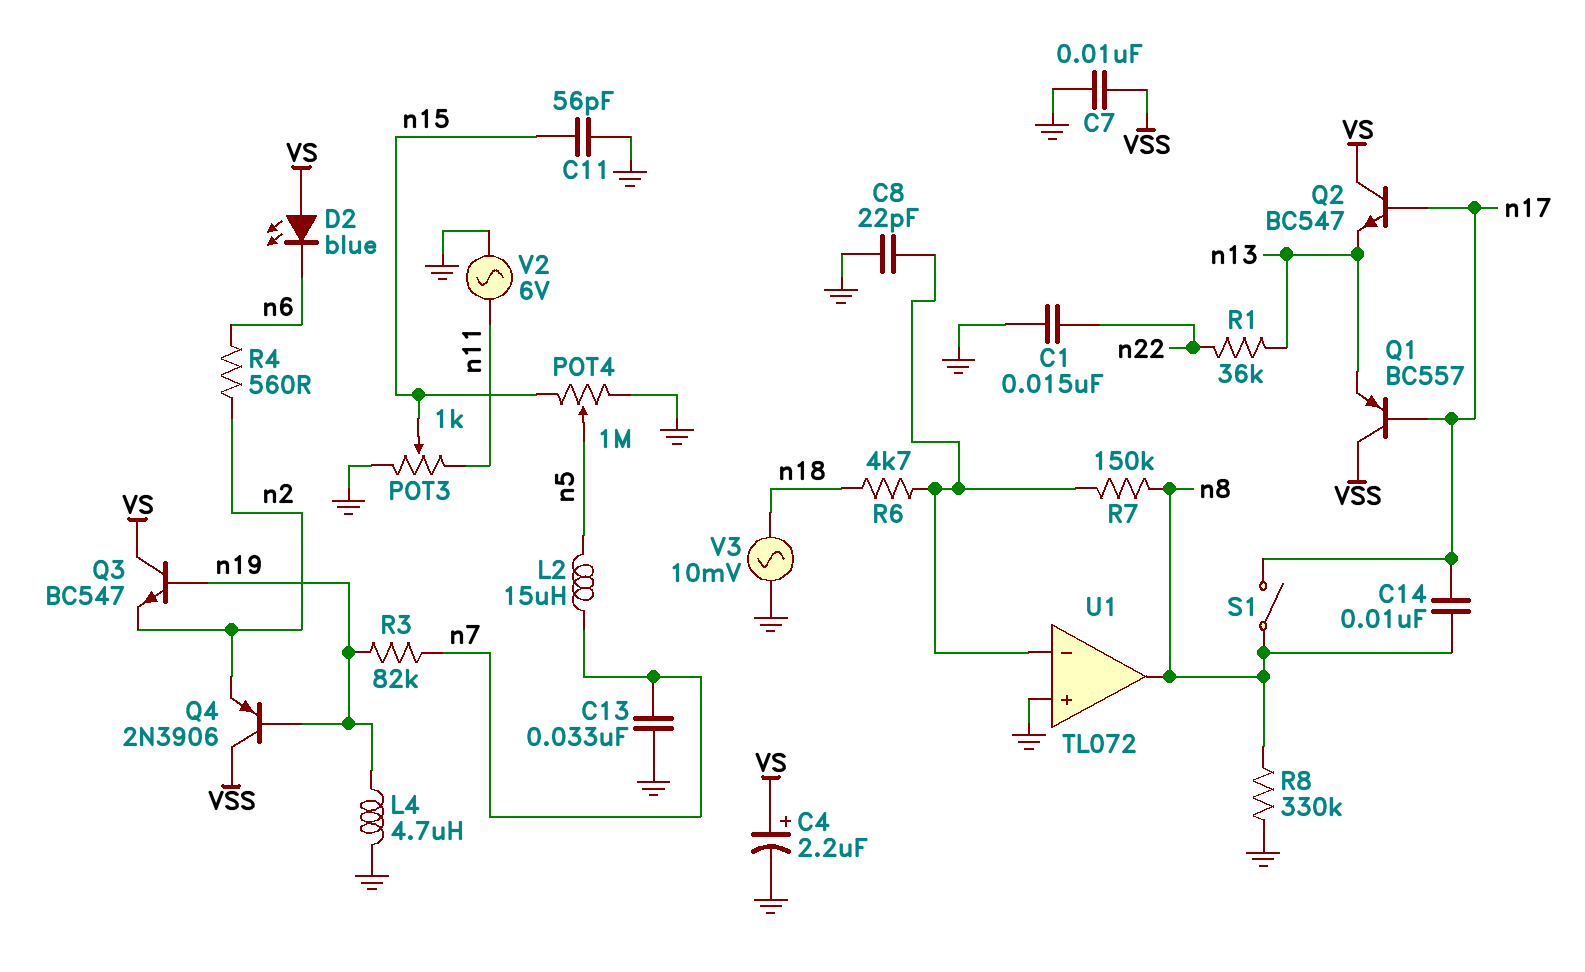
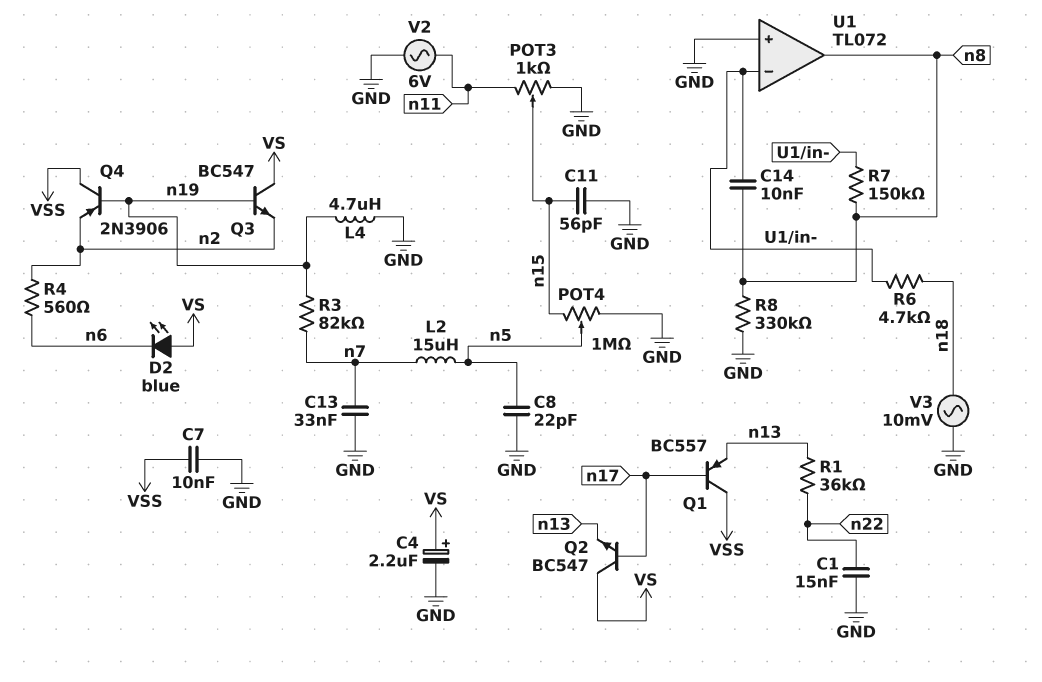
C8: 22pF (GND, U1/in-) -> 22pF (GND, n5)
C14: 10nF (n8, n17) -> 10nF (U1/in-, n8)
S1: switch (n8, n17) -> none

